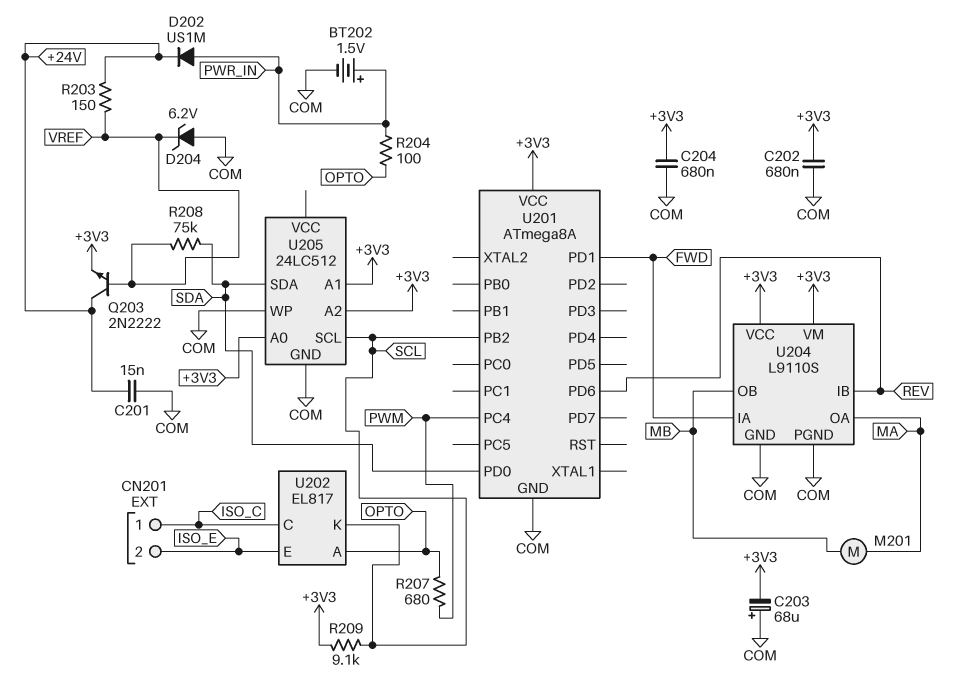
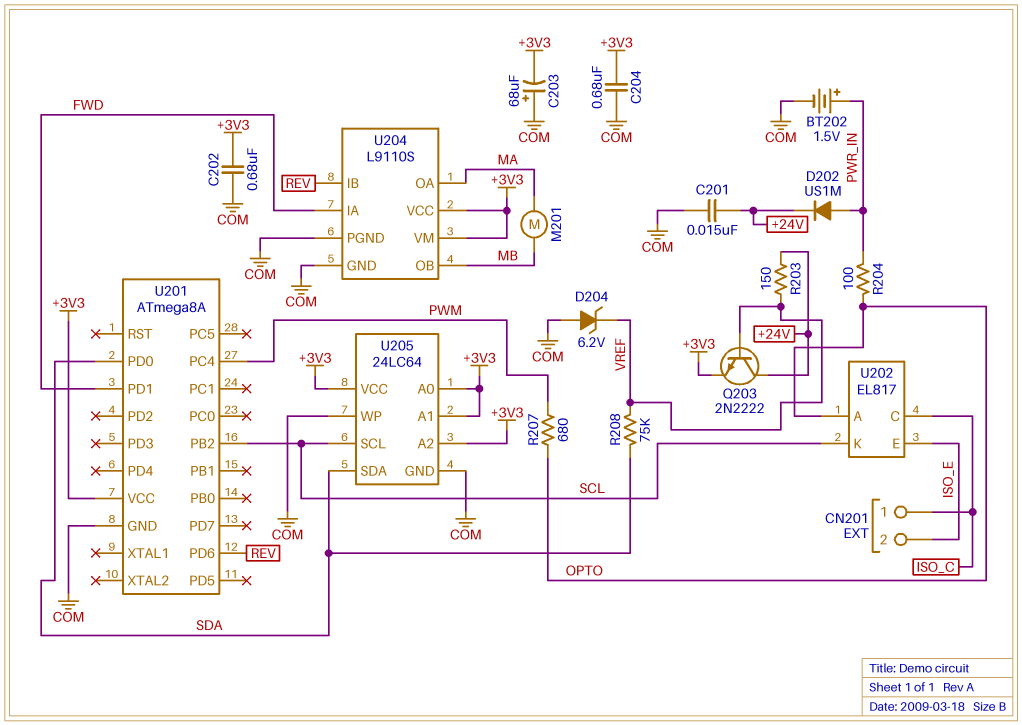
R209: 9.1k (+3V3, SCL) -> none
U205: 24LC512 -> 24LC64
U205 pin VCC: none -> +3V3

